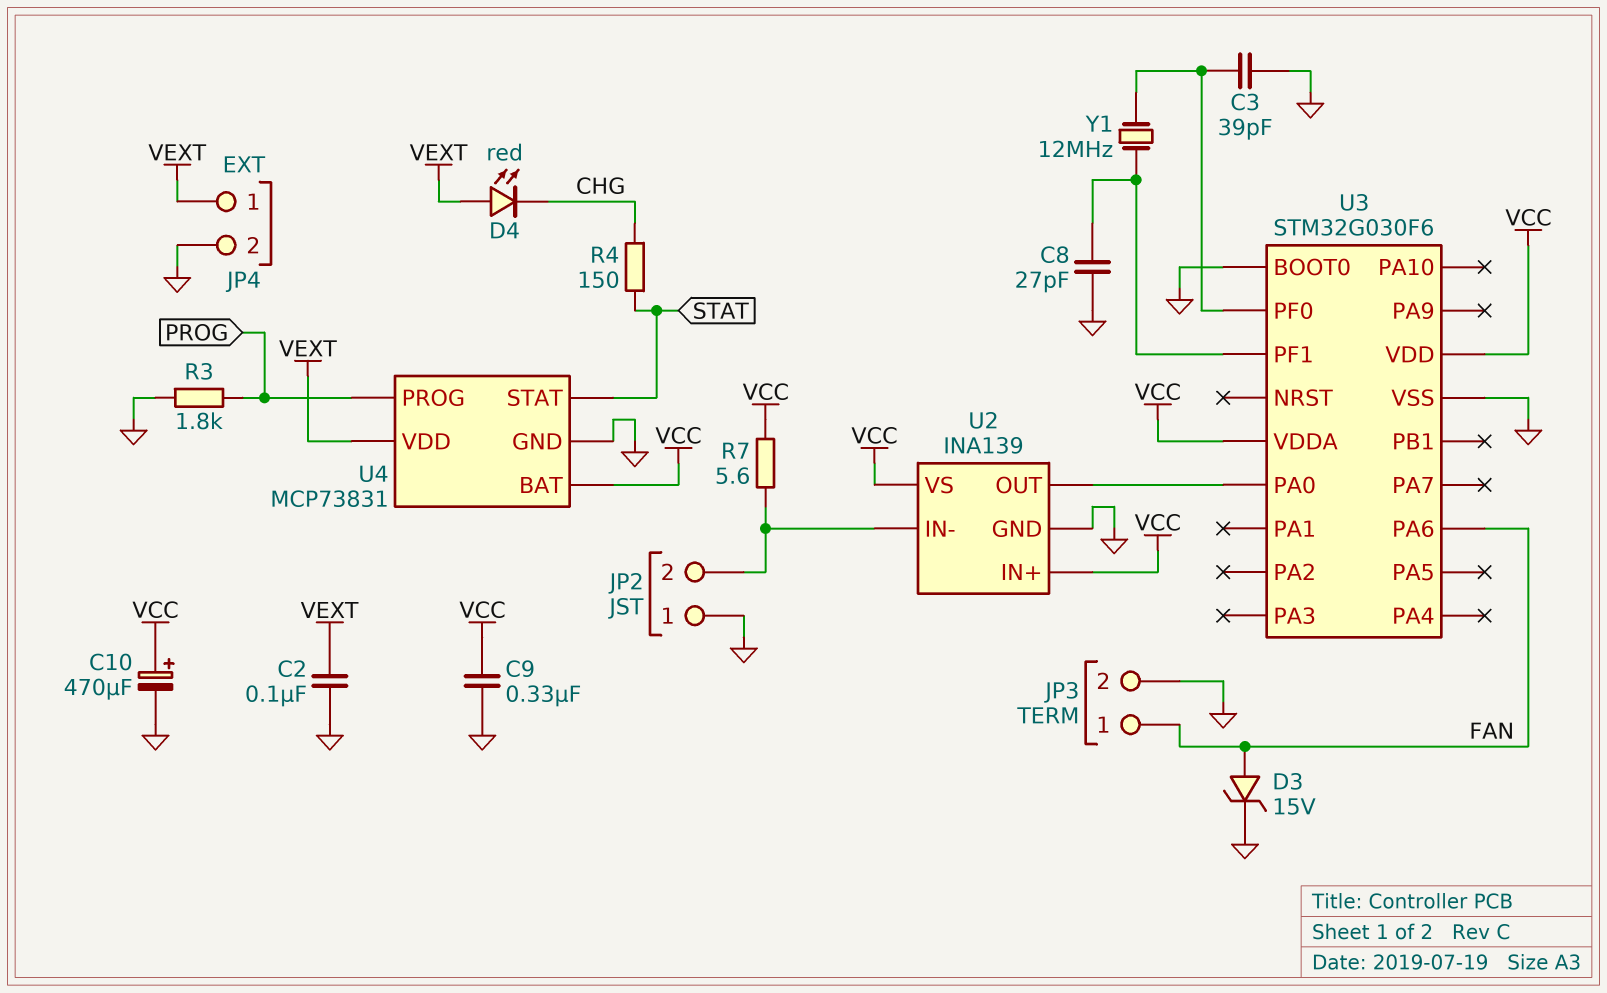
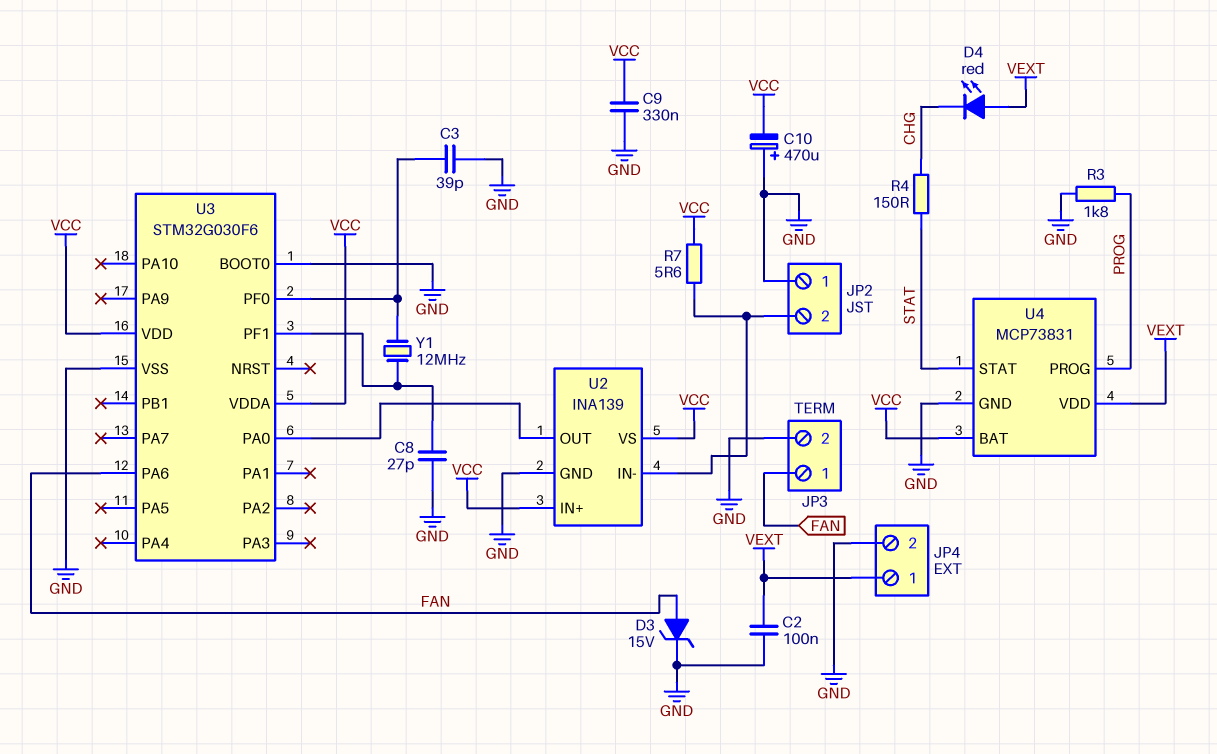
C10: 470uF (plus VCC, minus GND) -> 470uF (plus GND, minus VCC)

